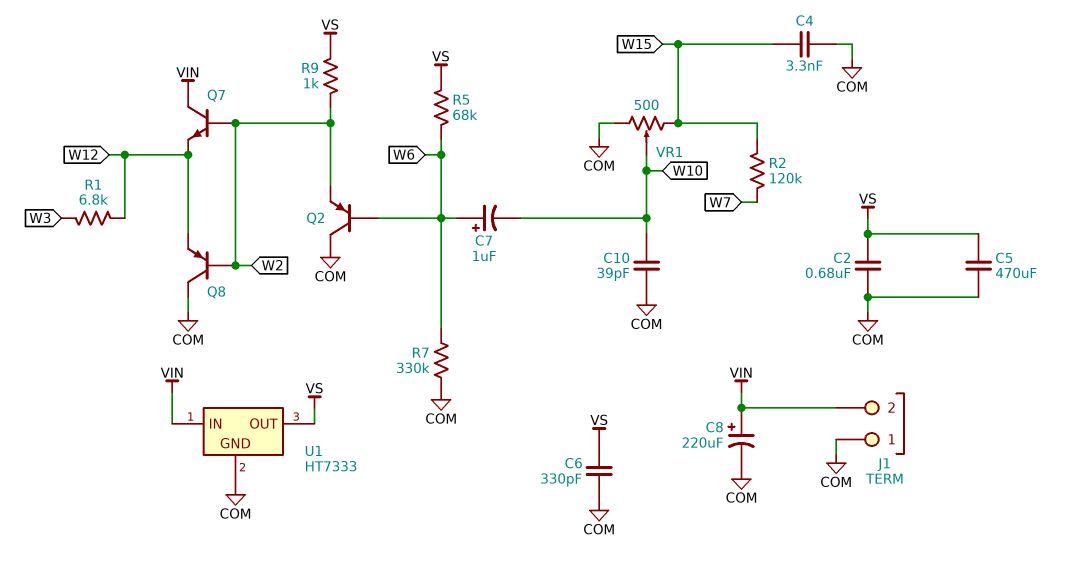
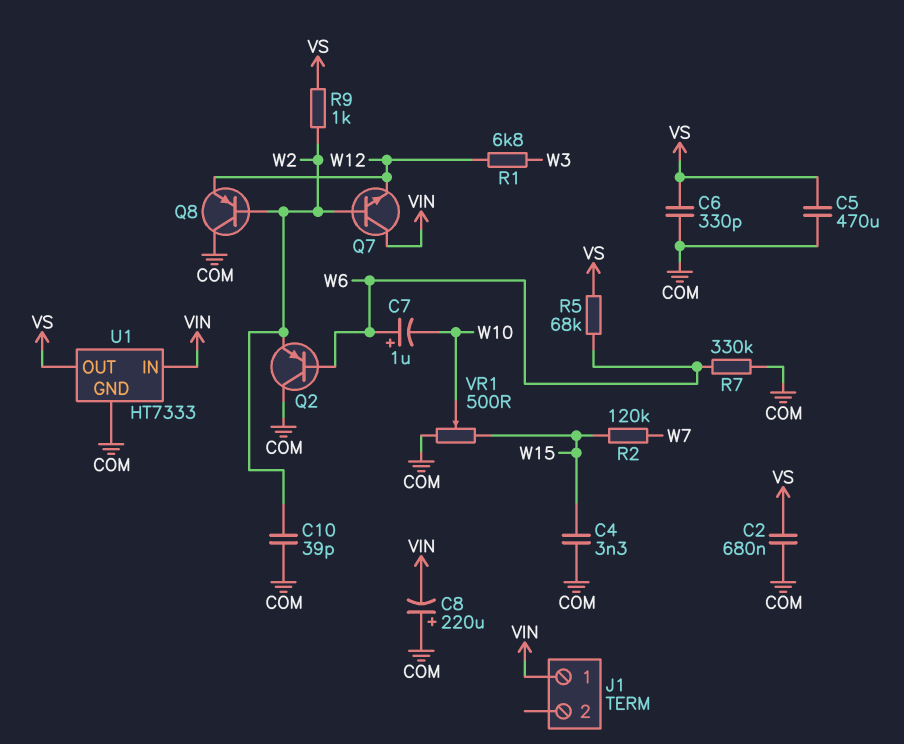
C8: 220uF (plus VIN, minus COM) -> 220uF (plus COM, minus VIN)
C10: 39pF (COM, W10) -> 39pF (COM, W2)
J1 pin 1: COM -> VIN
J1 pin 2: VIN -> none

